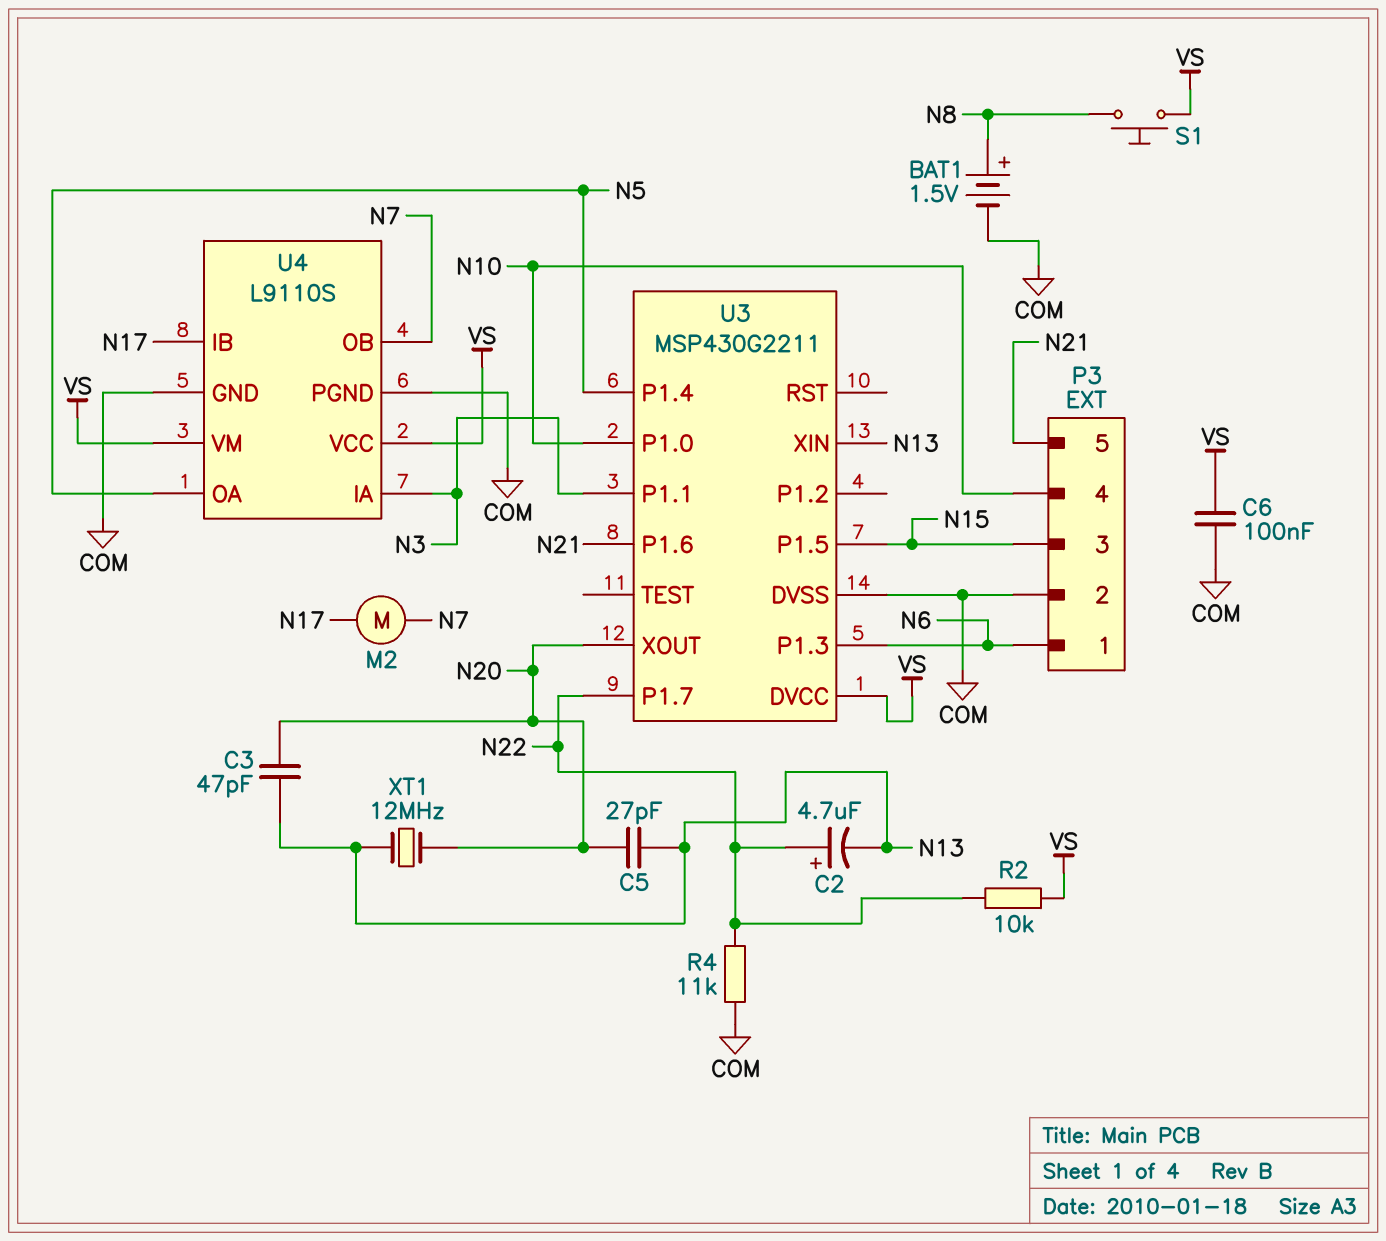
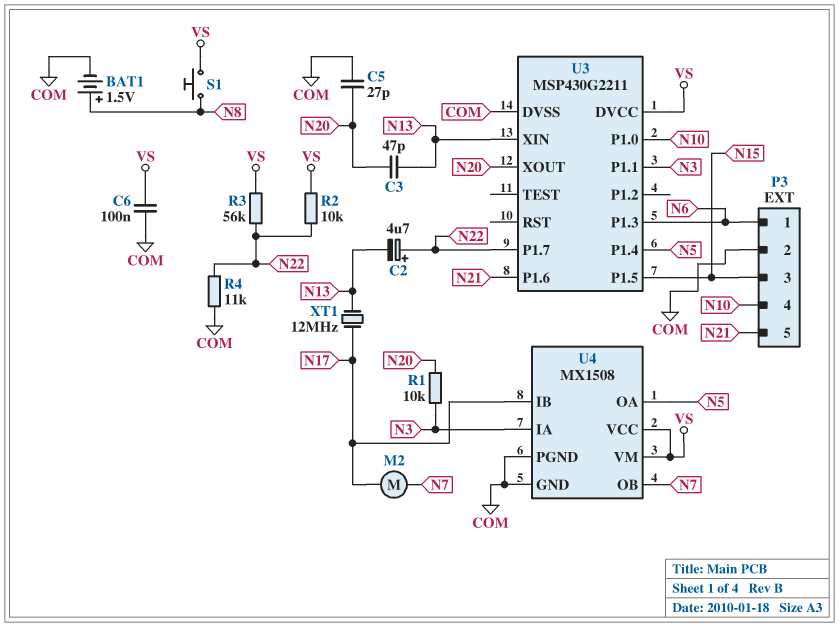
C5: 27pF (N13, N20) -> 27pF (COM, N20)
R1: none -> 10k (N3, N20)
R3: none -> 56k (N22, VS)
U4: L9110S -> MX1508
XT1: 12MHz (N13, N20) -> 12MHz (N13, N17)

